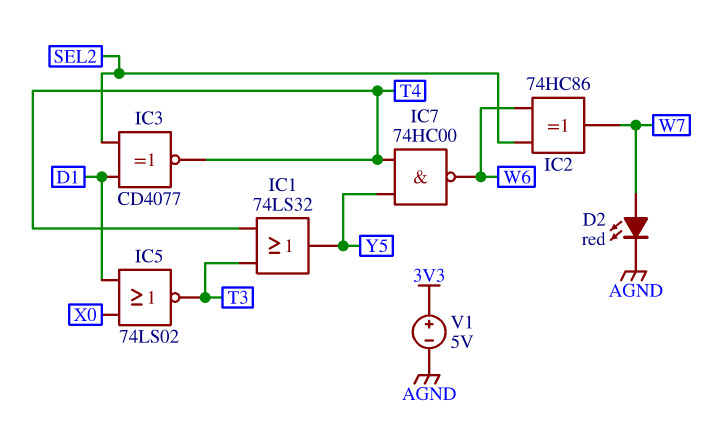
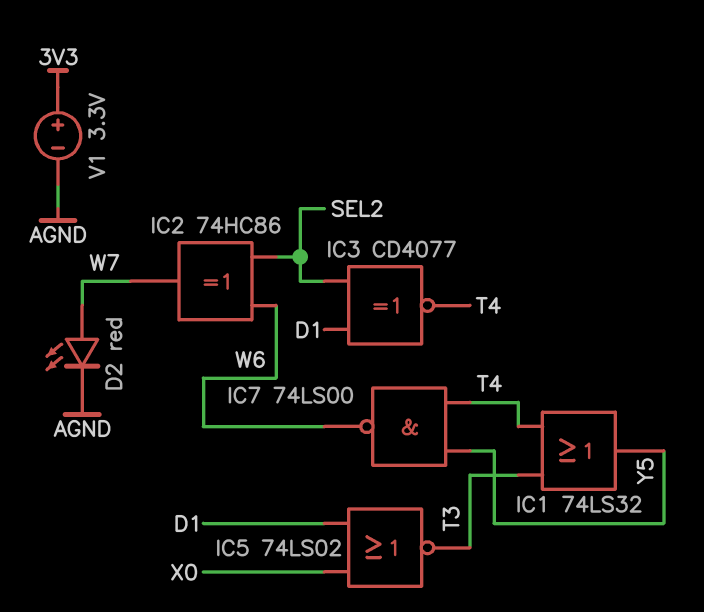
IC7: NAND 74HC00 (in T4, in Y5, out W6) -> NAND 74LS00 (in T4, in Y5, out W6)
V1: 5V (plus 3V3, minus AGND) -> 3.3V (plus 3V3, minus AGND)

